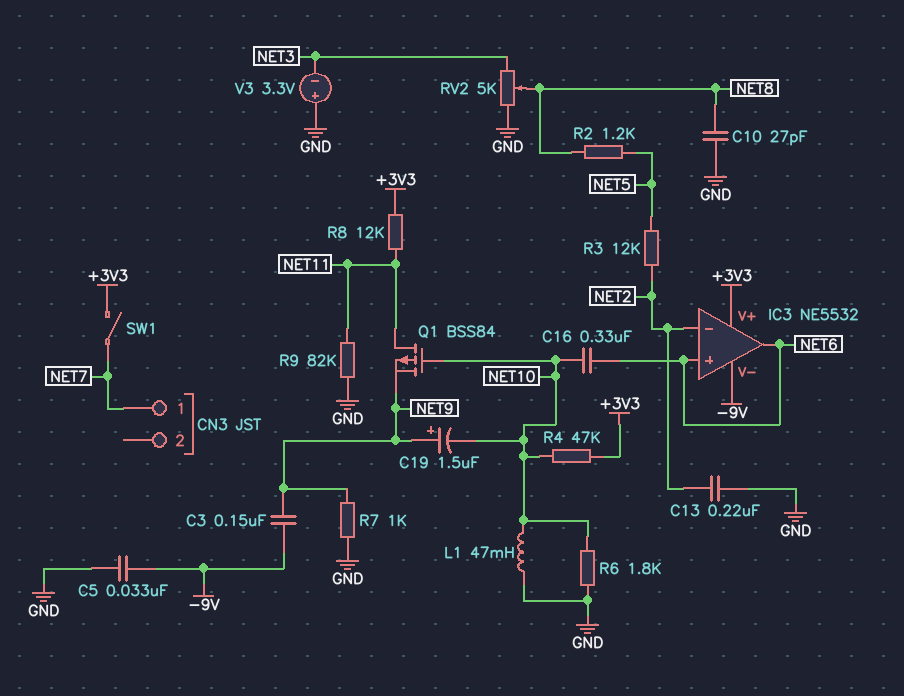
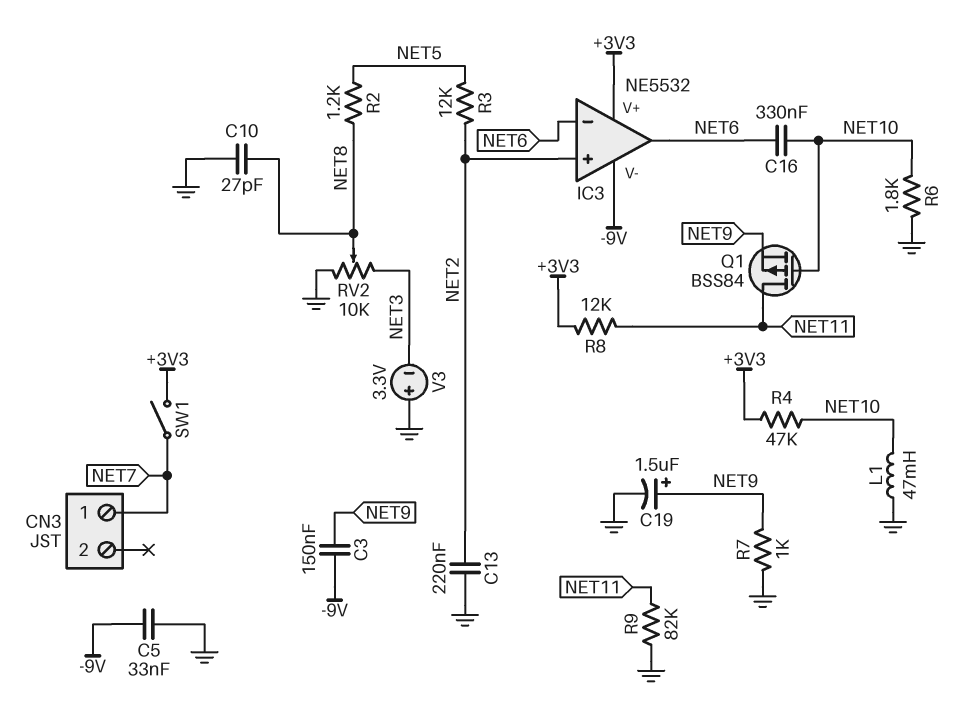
C19: 1.5uF (plus NET9, minus NET10) -> 1.5uF (plus NET9, minus GND)
IC3 pin in+: NET6 -> NET2
IC3 pin in-: NET2 -> NET6
RV2: 5k (GND, NET3, wiper NET8) -> 10k (GND, NET3, wiper NET8)

